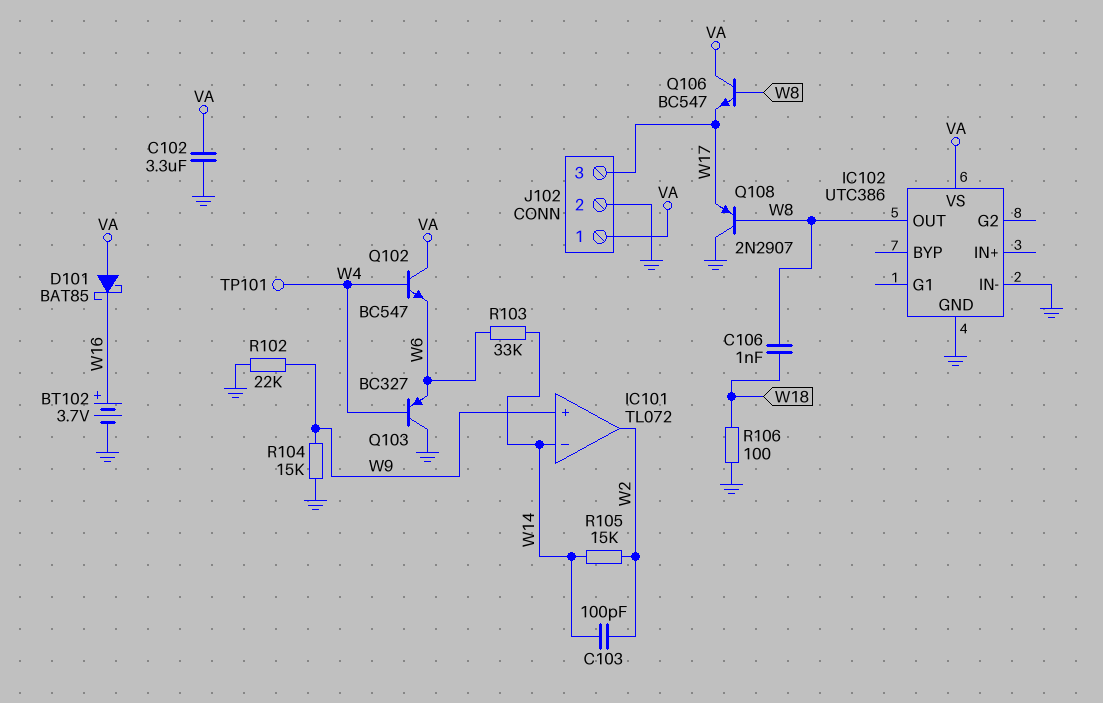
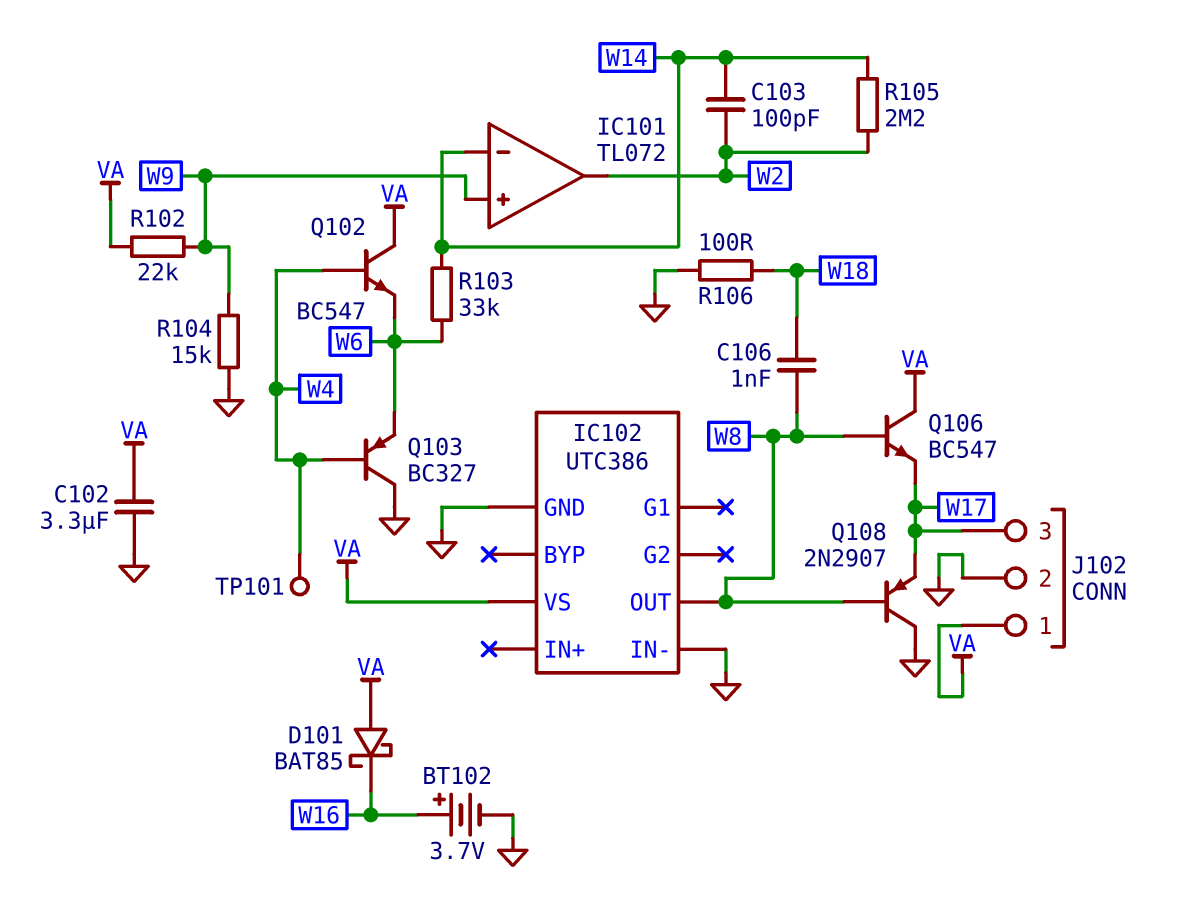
R102: 22k (GND, W9) -> 22k (VA, W9)
R105: 15k (W2, W14) -> 2.2M (W2, W14)

